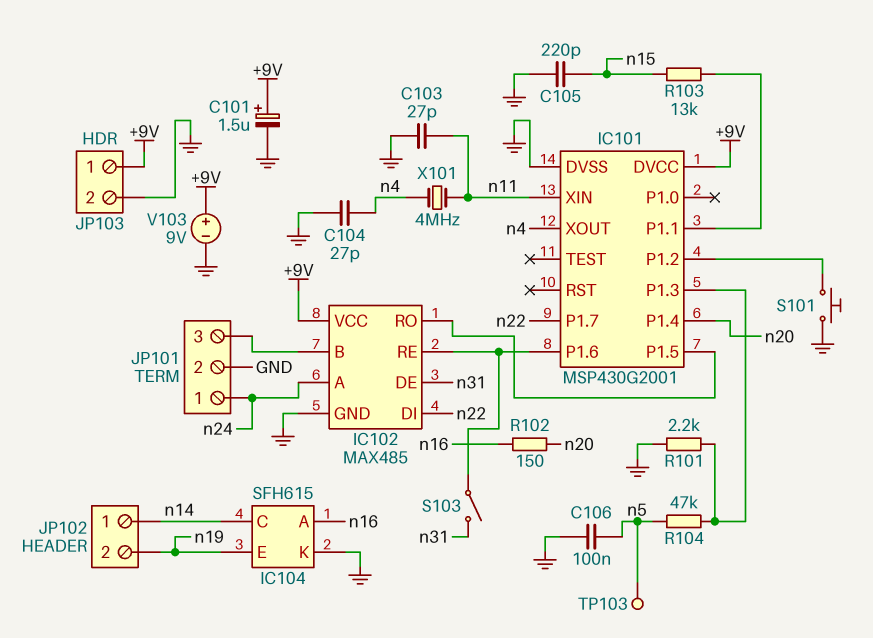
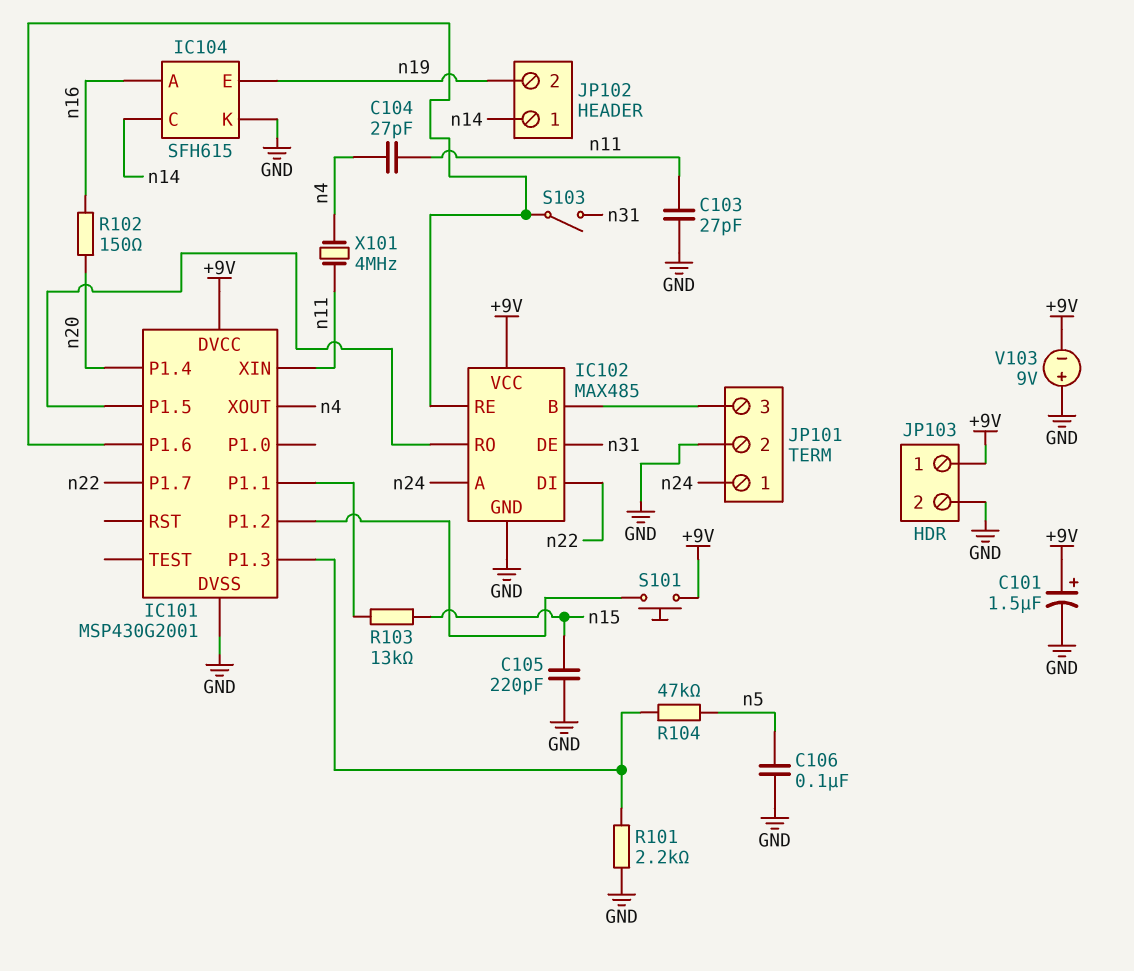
C104: 27pF (GND, n4) -> 27pF (n4, n11)
S101: button (GND, IC101/P1.2) -> button (+9V, IC101/P1.2)
TP103: test point (n5) -> none
V103: 9V (plus +9V, minus GND) -> 9V (plus GND, minus +9V)

